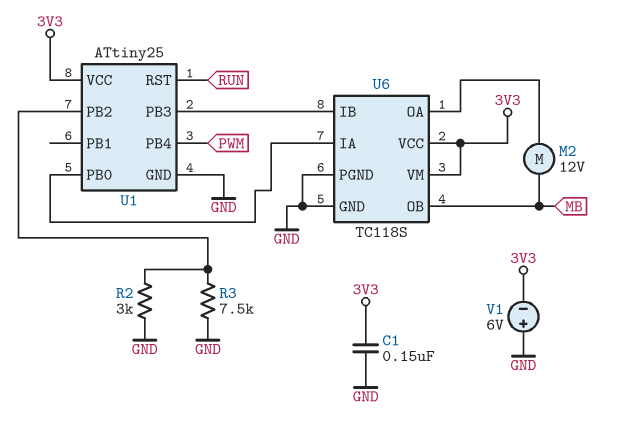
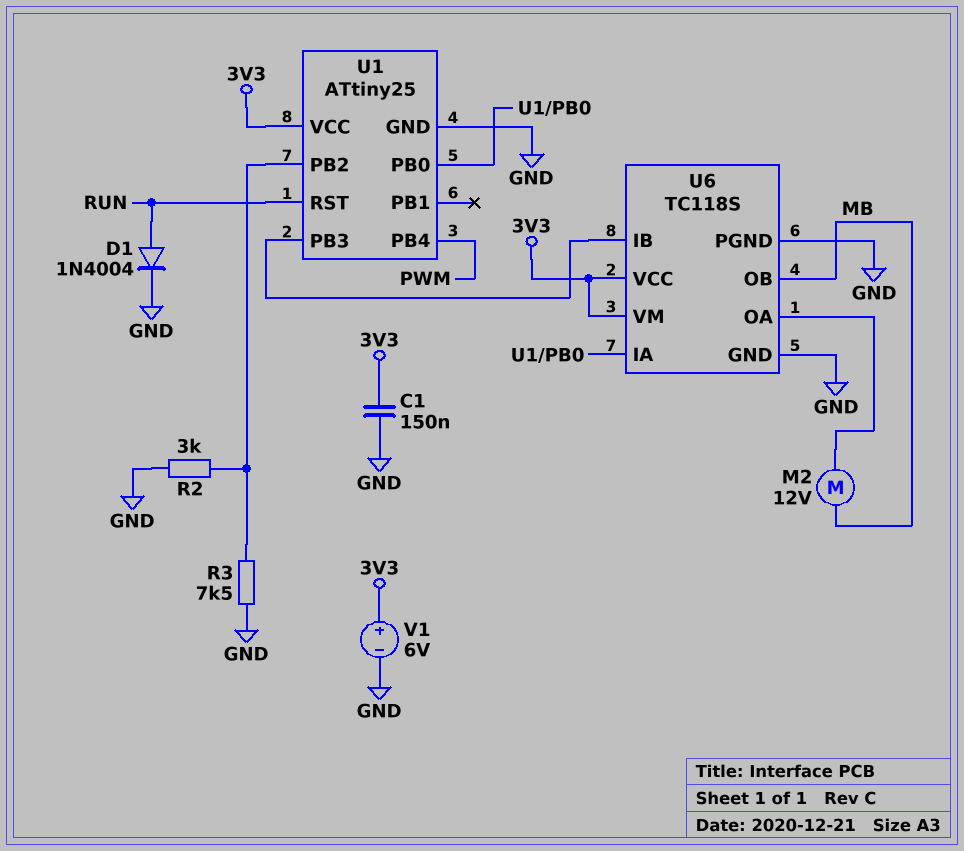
D1: none -> diode 1N4004 (A RUN, K GND)
V1: 6V (plus GND, minus 3V3) -> 6V (plus 3V3, minus GND)

